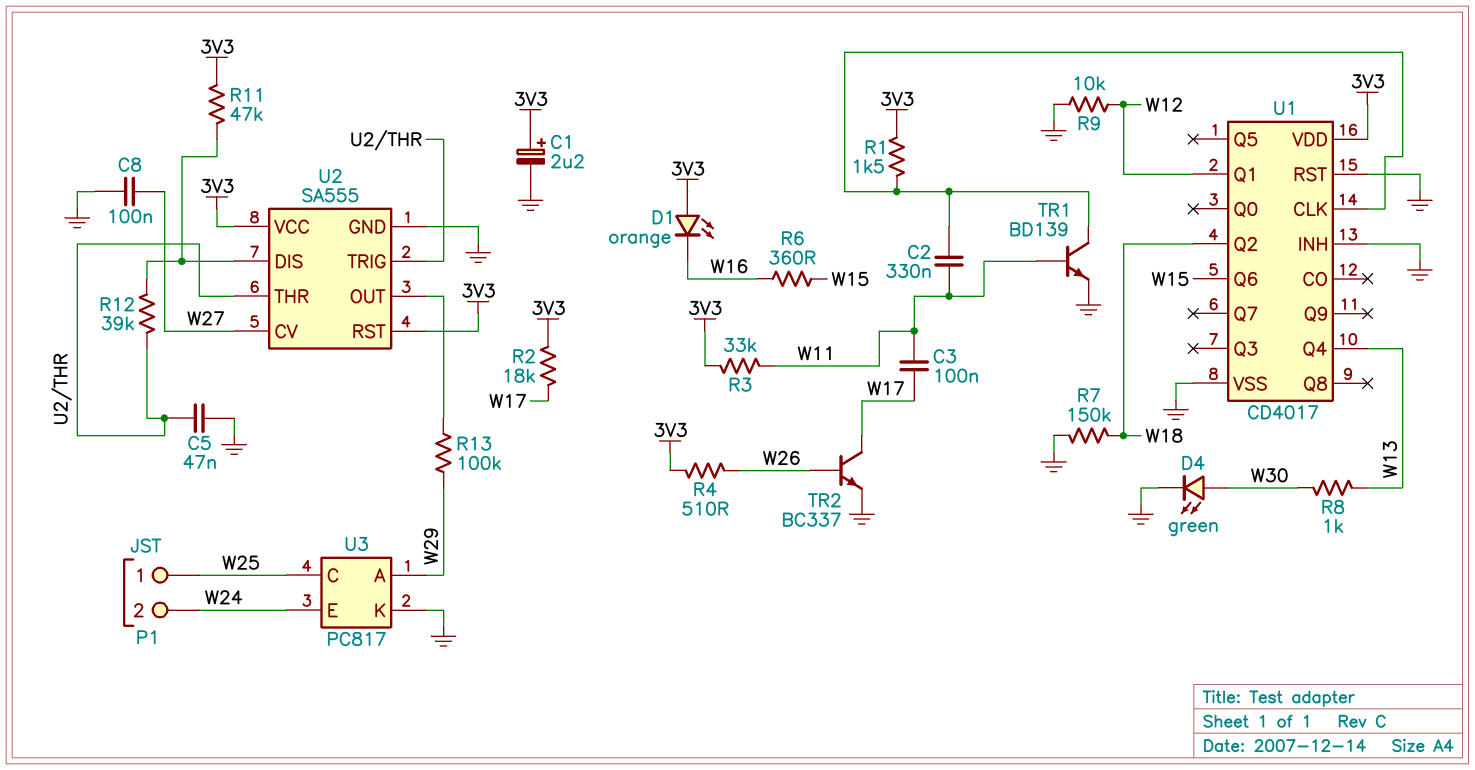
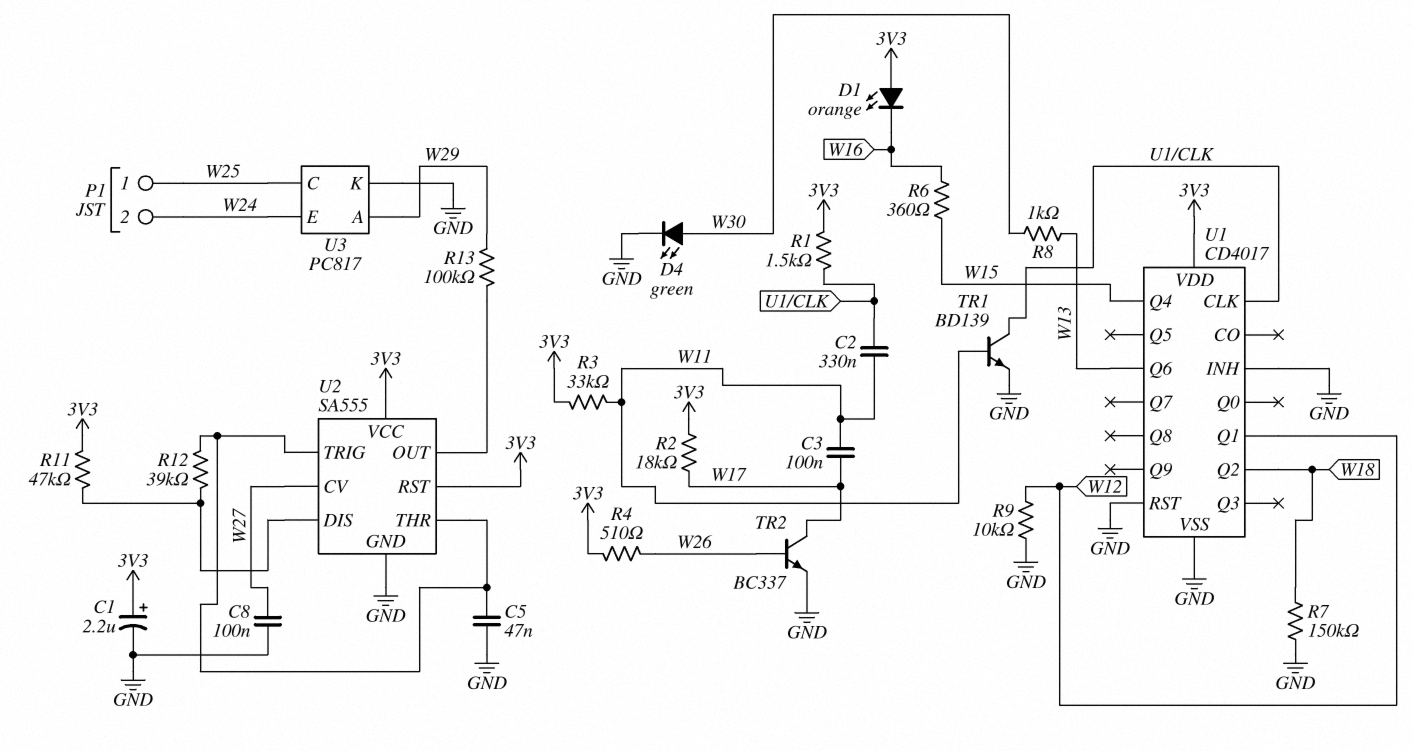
U1 pin Q4: W13 -> W15
U1 pin Q6: W15 -> W13

